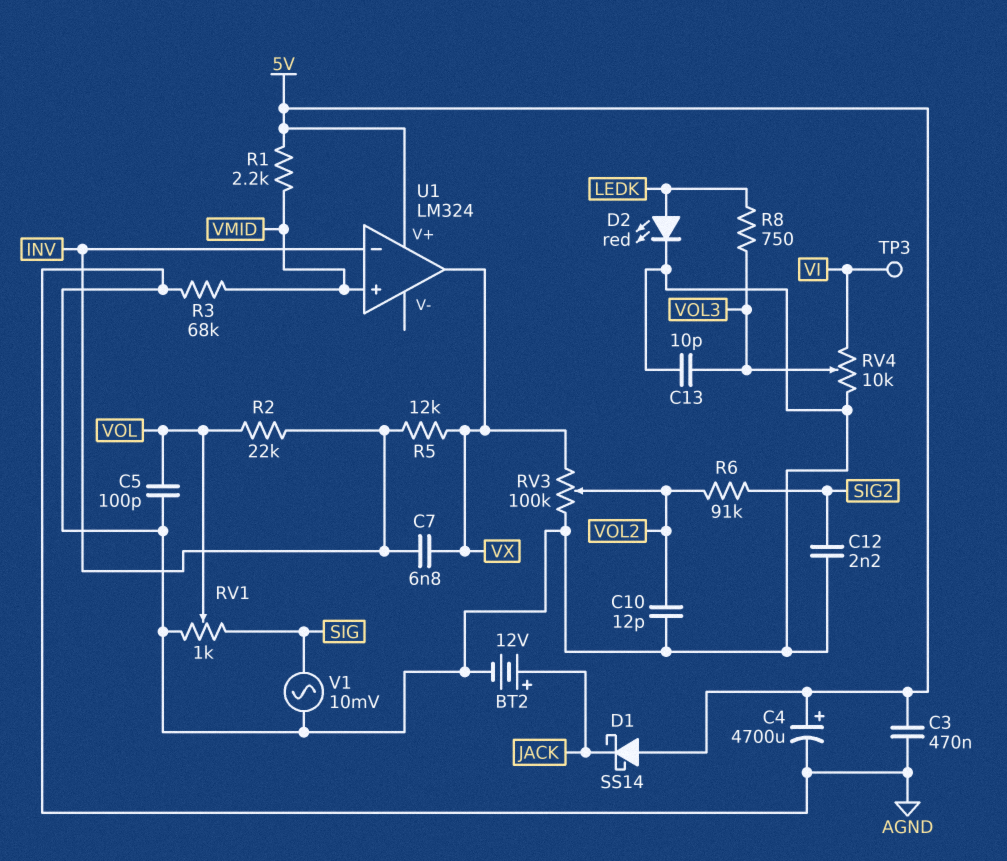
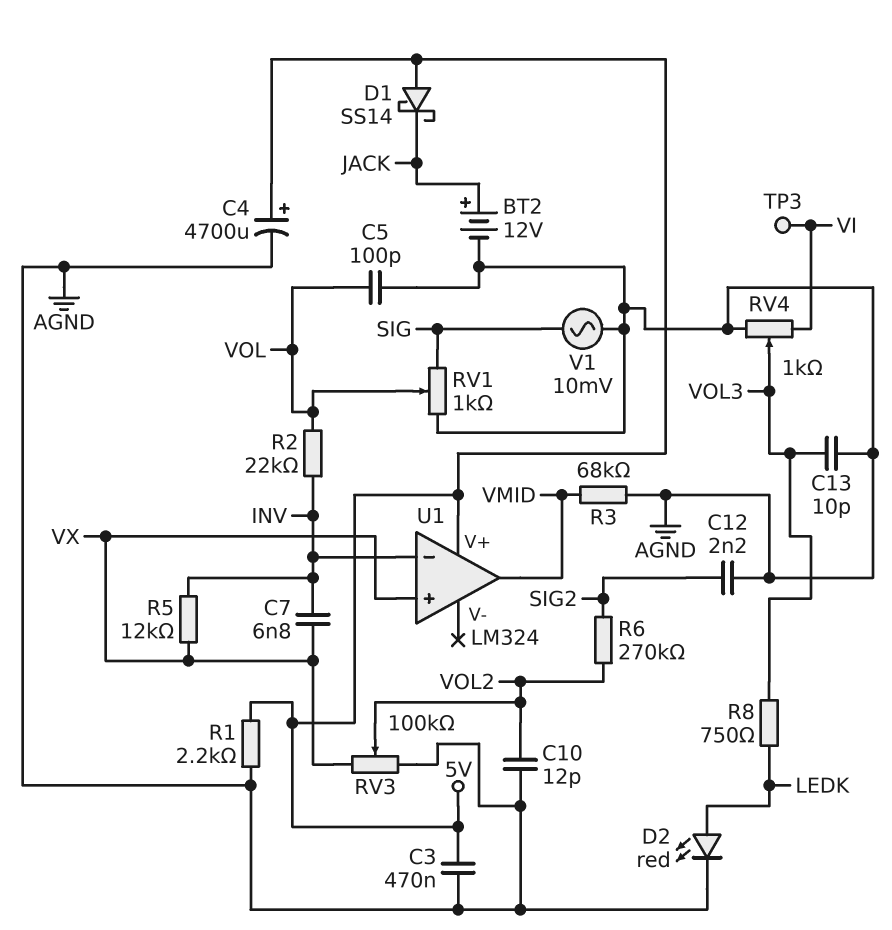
R1: 2.2k (5V, VMID) -> 2.2k (5V, AGND)
R6: 91k (SIG2, VOL2) -> 270k (SIG2, VOL2)
RV4: 10k (AGND, VI, wiper VOL3) -> 1k (AGND, VI, wiper VOL3)
U1 pin in+: VMID -> VX
U1 pin out: VX -> VMID

